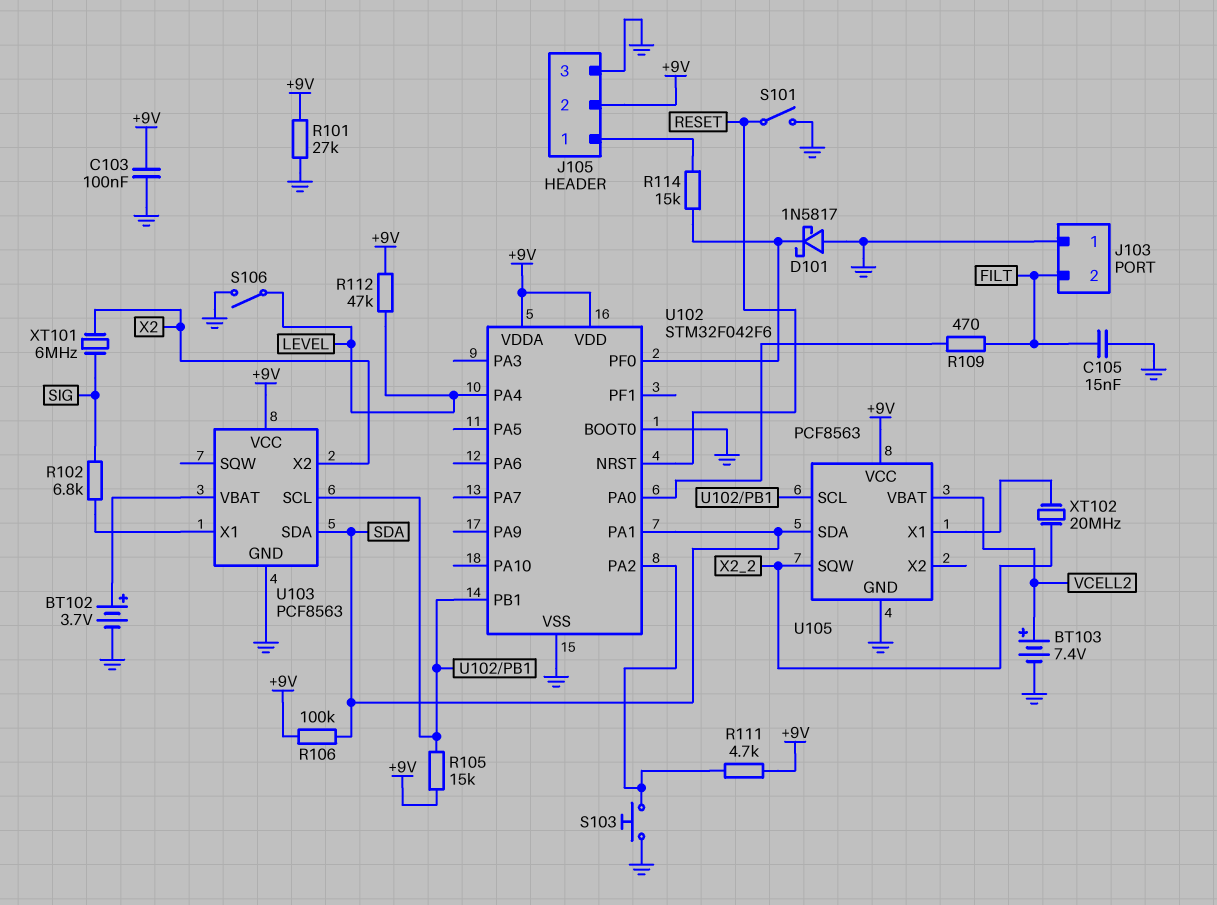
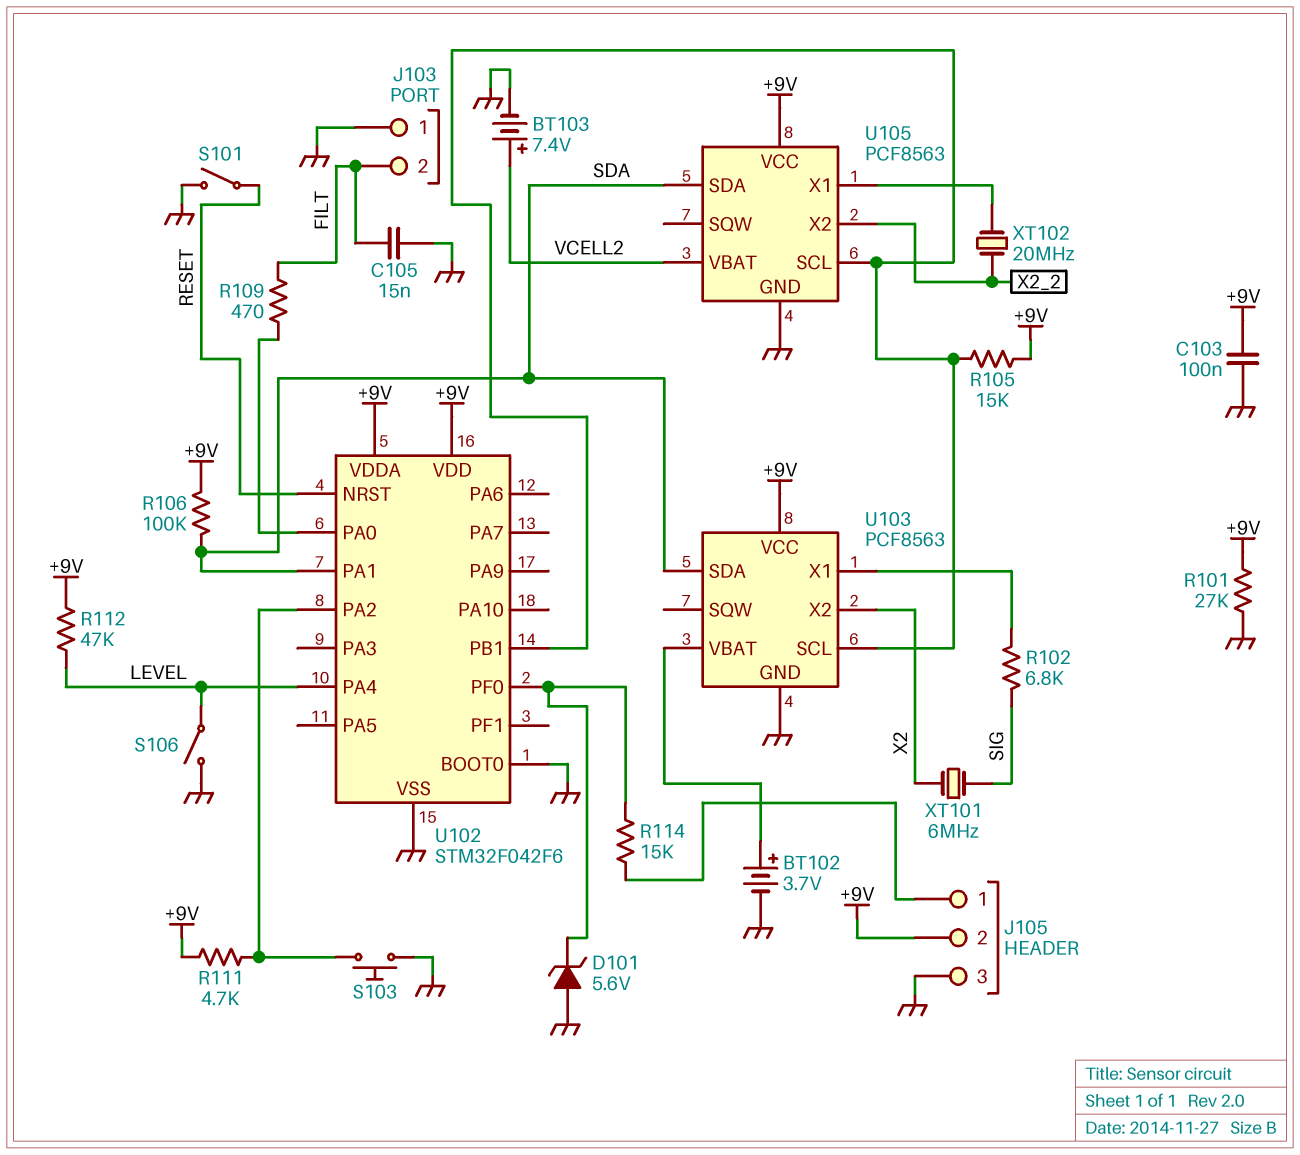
D101: schottky 1N5817 (A GND, K U102/PF0) -> zener 5.6V (A GND, K U102/PF0)
U105 pin SQW: X2_2 -> none
U105 pin X2: none -> X2_2

